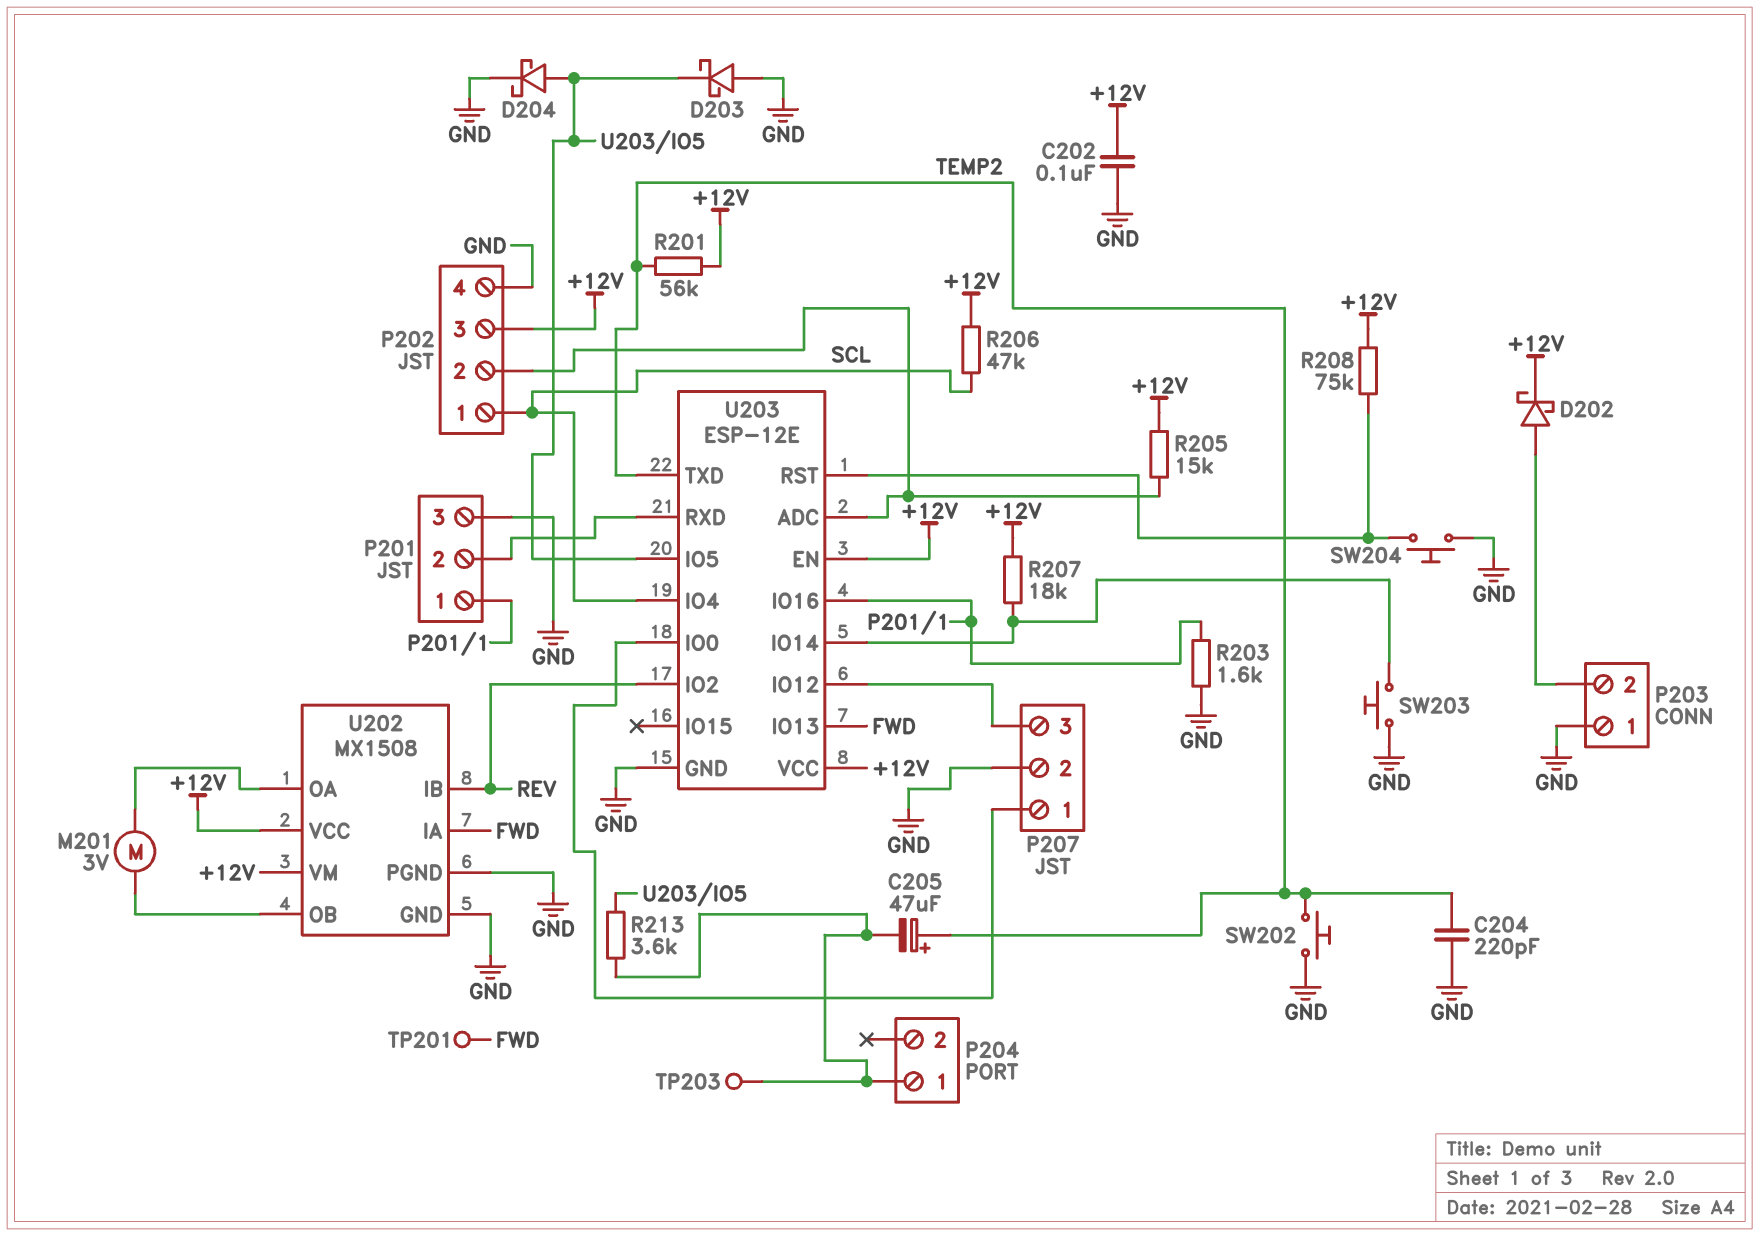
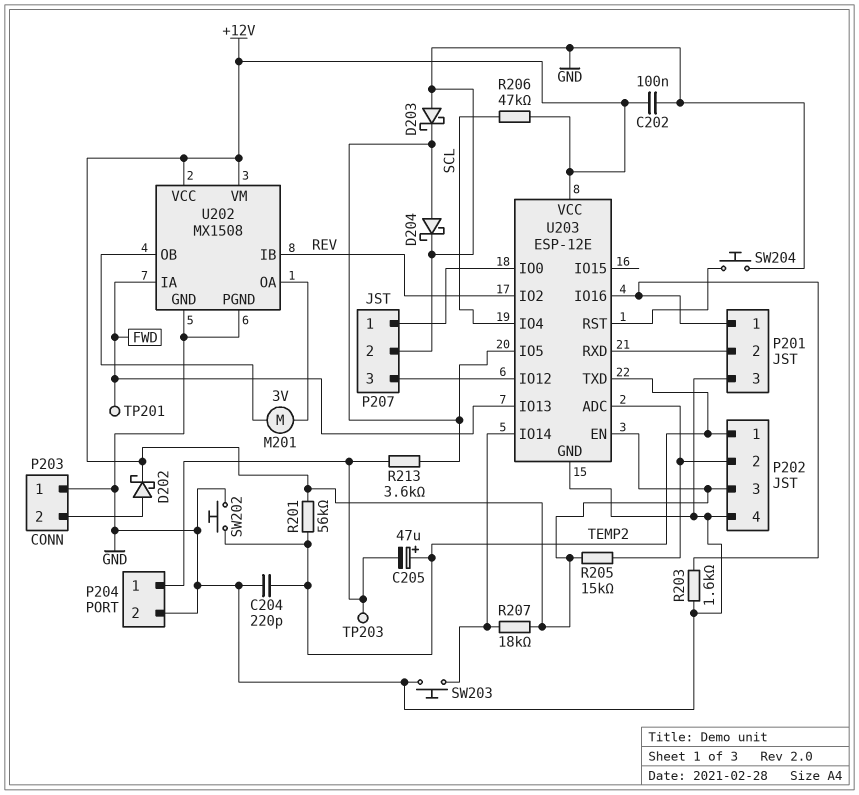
P202 pin 1: SCL -> TEMP2
P204 pin 2: none -> GND
R208: 75k (+12V, U203/RST) -> none

